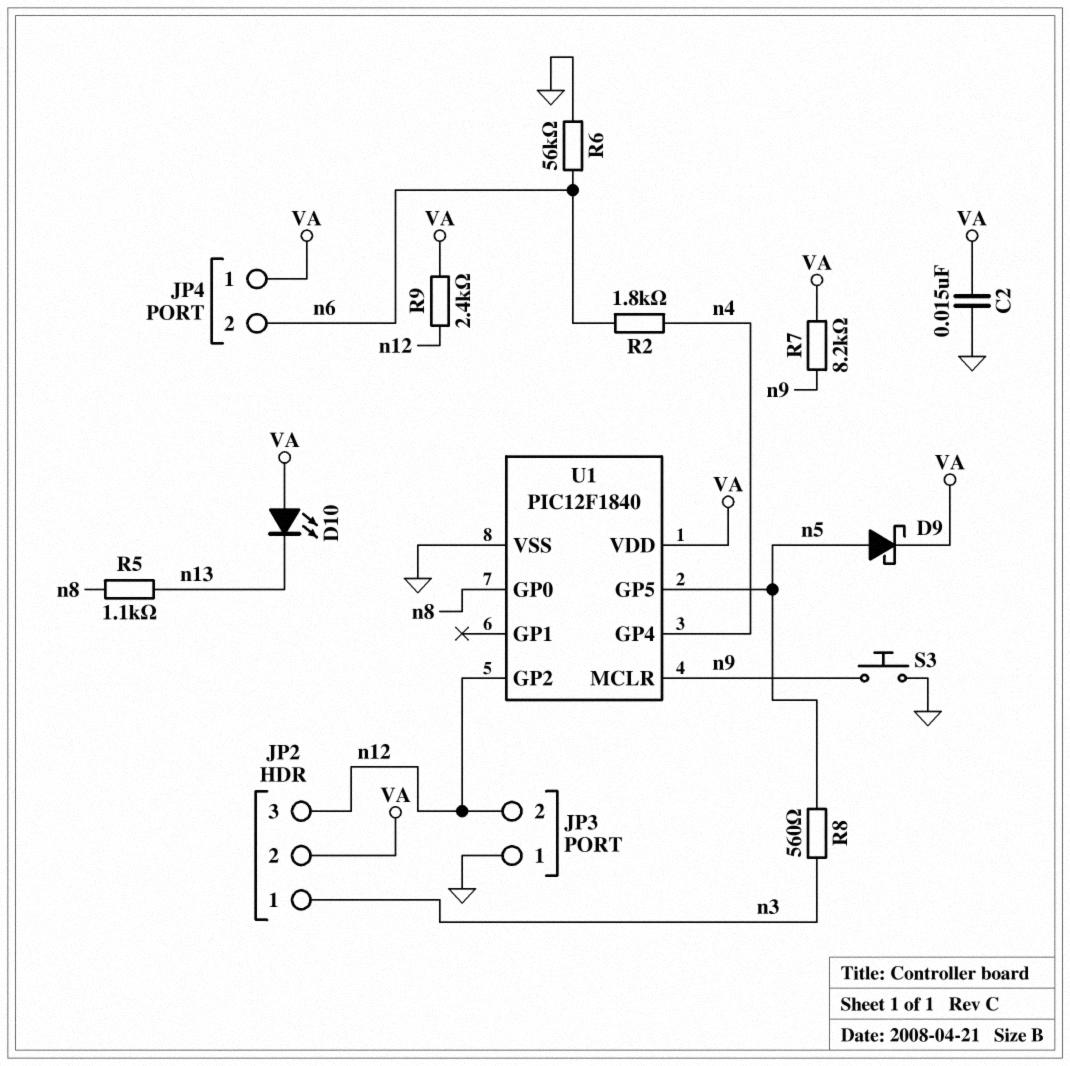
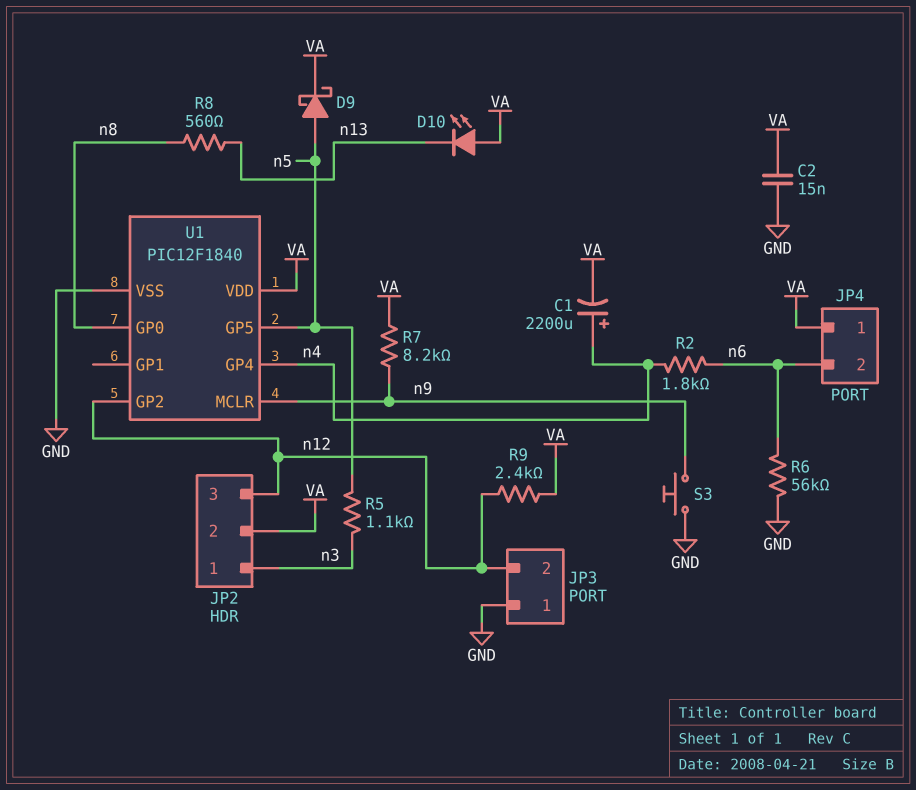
C1: none -> 2200uF (plus n4, minus VA)
R5: 1.1k (n8, n13) -> 1.1k (n3, n5)
R8: 560 (n3, n5) -> 560 (n8, n13)

